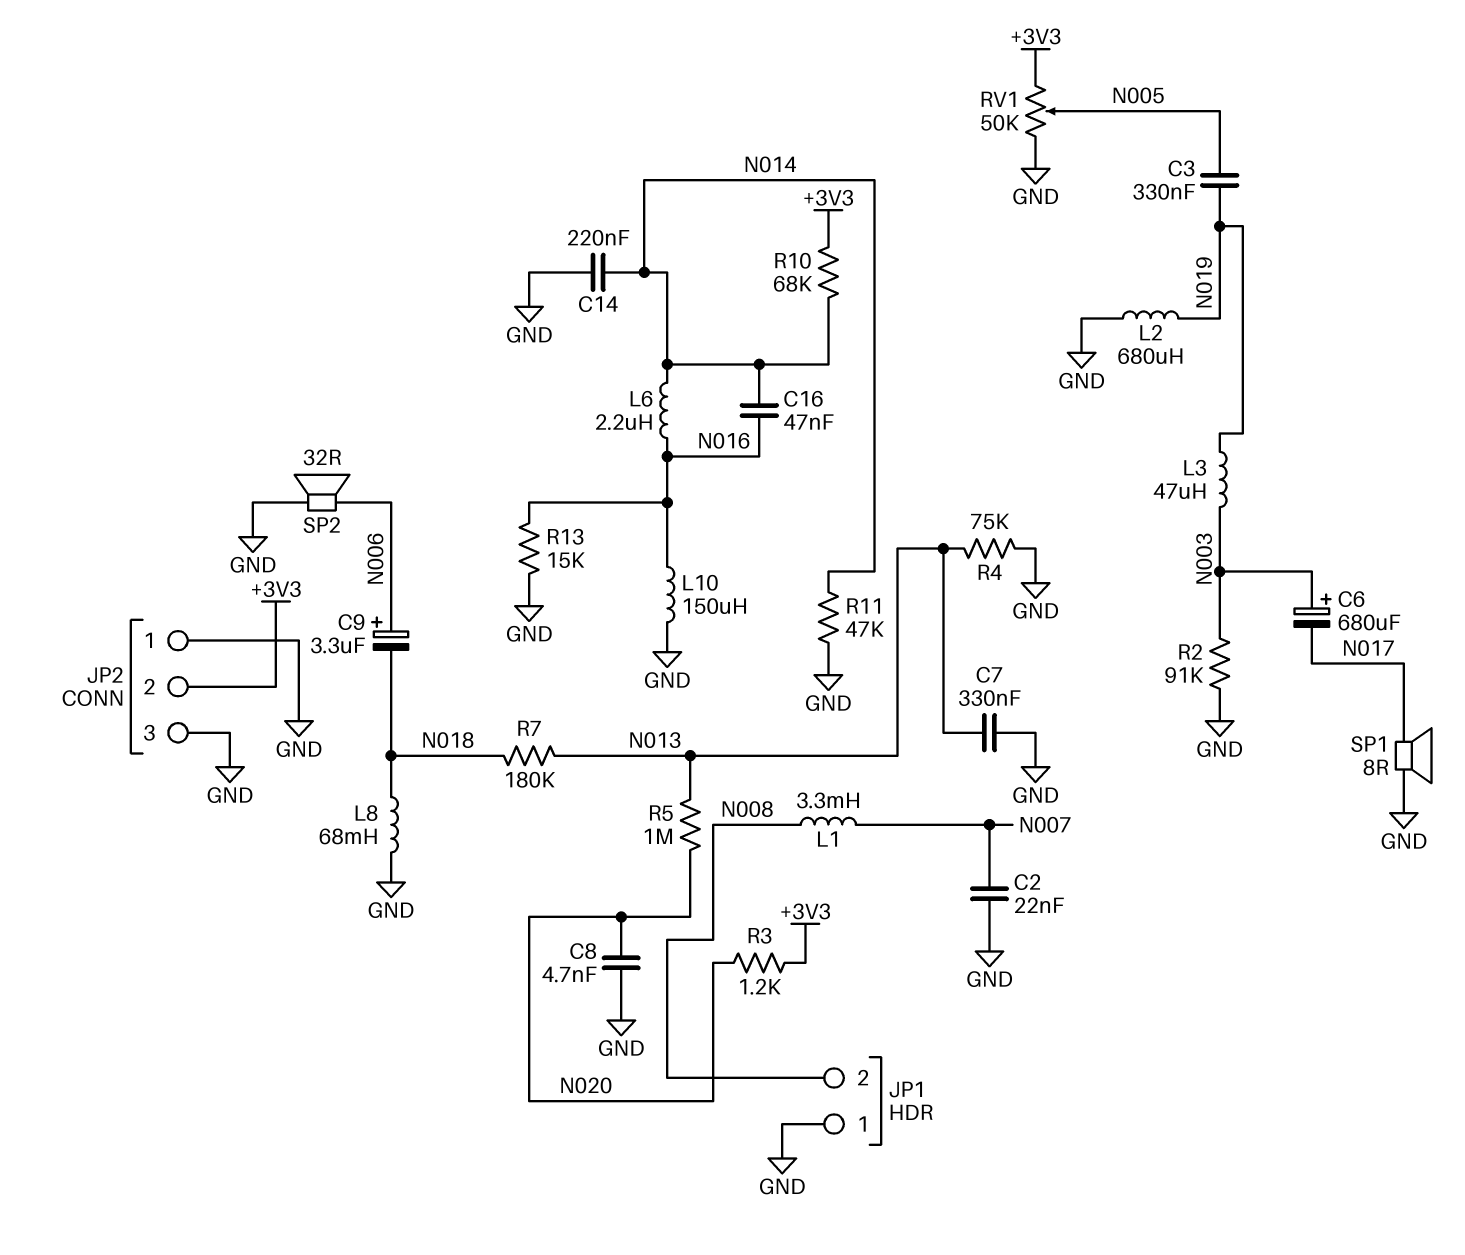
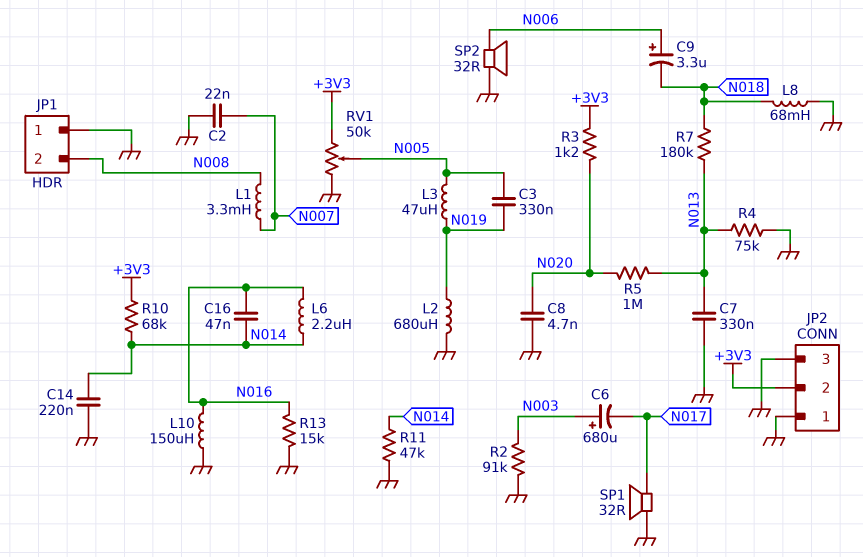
L3: 47uH (N003, N019) -> 47uH (N005, N019)
SP1: speaker 8R (GND, N017) -> speaker 32R (GND, N017)

